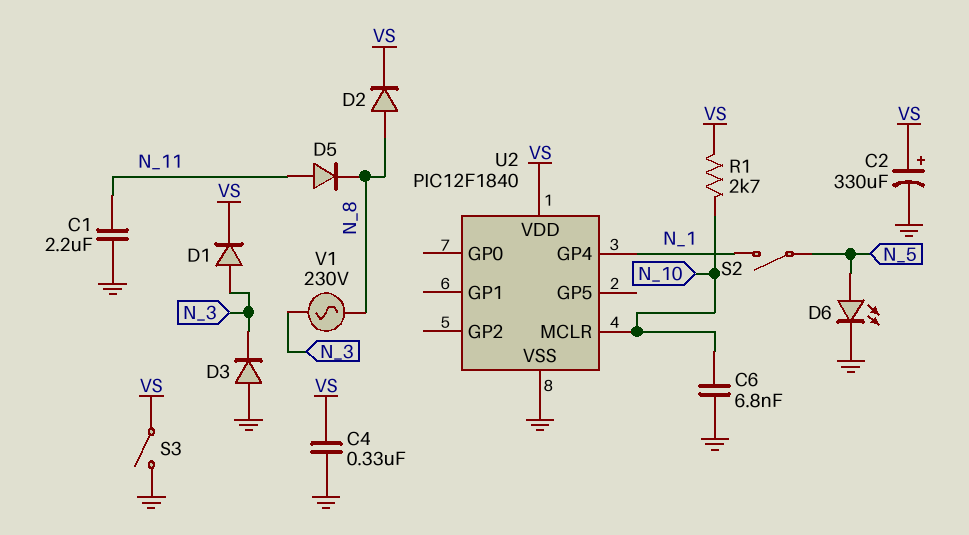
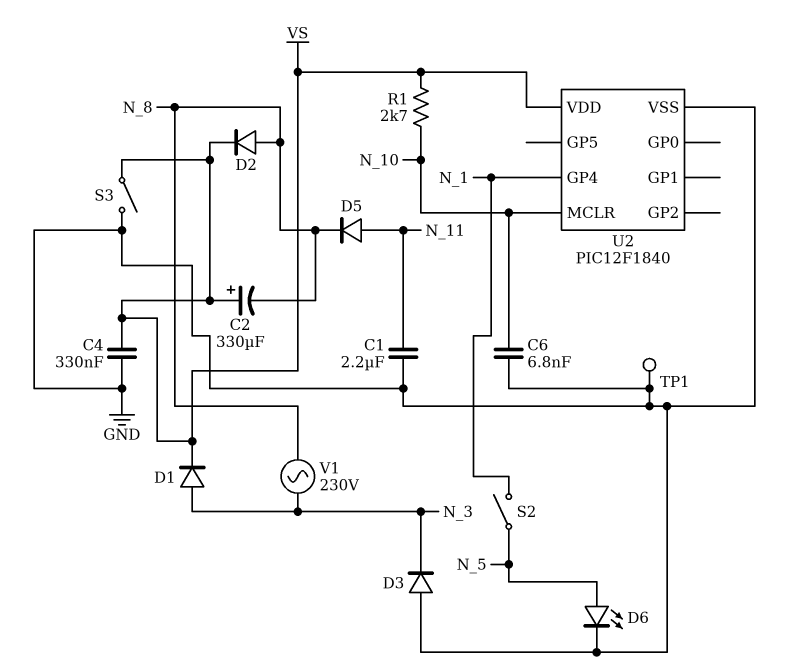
C2: 330uF (plus VS, minus GND) -> 330uF (plus VS, minus N_8)
TP1: none -> test point (GND)

